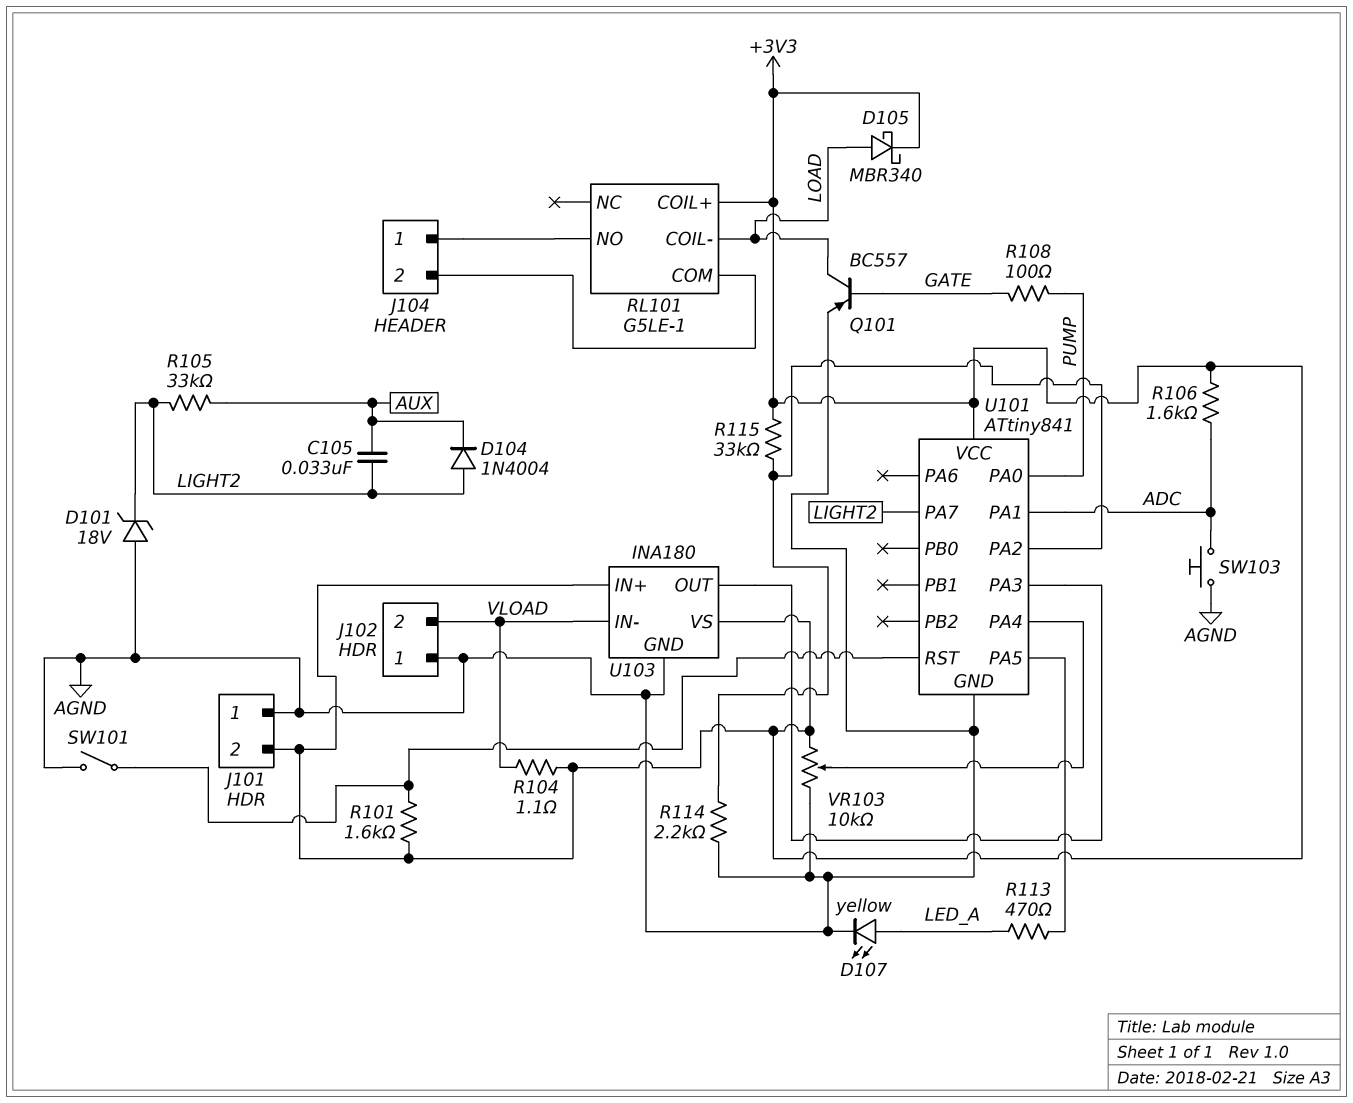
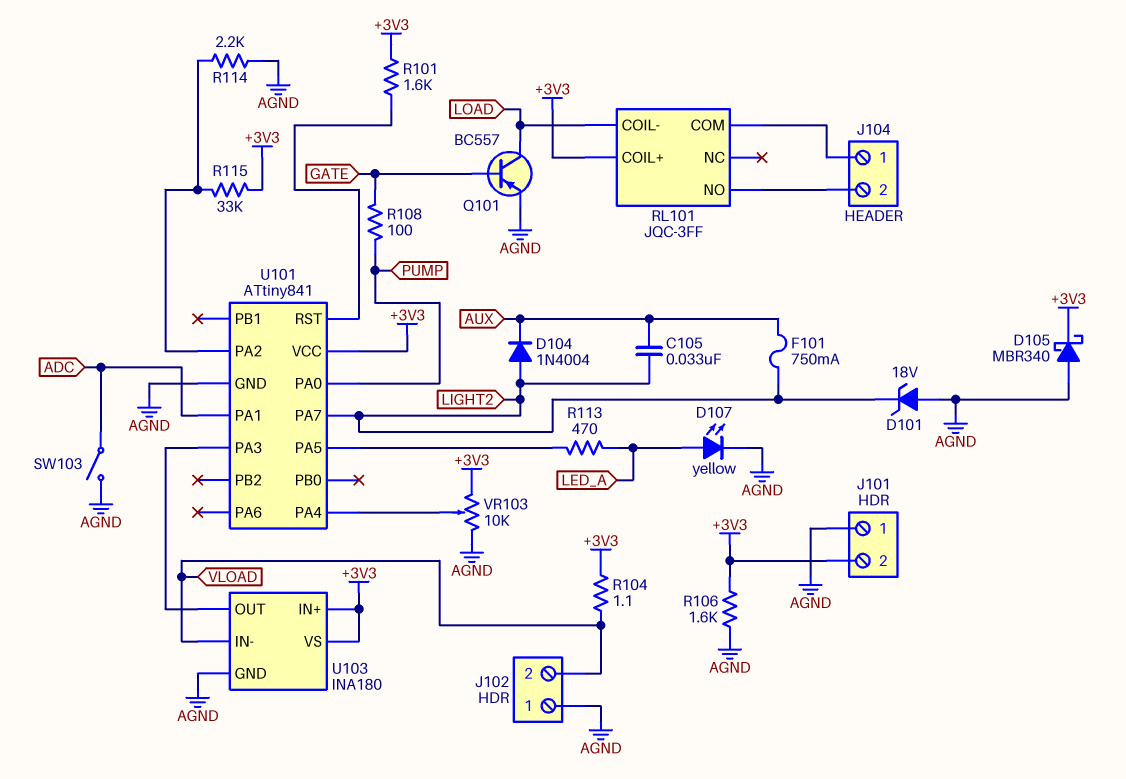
D105: schottky MBR340 (A LOAD, K +3V3) -> schottky MBR340 (A AGND, K +3V3)
F101: none -> 750mA (AUX, LIGHT2)
R105: 33k (AUX, LIGHT2) -> none
R106: 1.6k (+3V3, ADC) -> 1.6k (+3V3, AGND)
RL101: G5LE-1 -> JQC-3FF
RL101 pin COM: J104/2 -> J104/1
RL101 pin NO: J104/1 -> J104/2
SW101: switch (AGND, U101/RST) -> none
SW103: button (ADC, AGND) -> switch (ADC, AGND)

